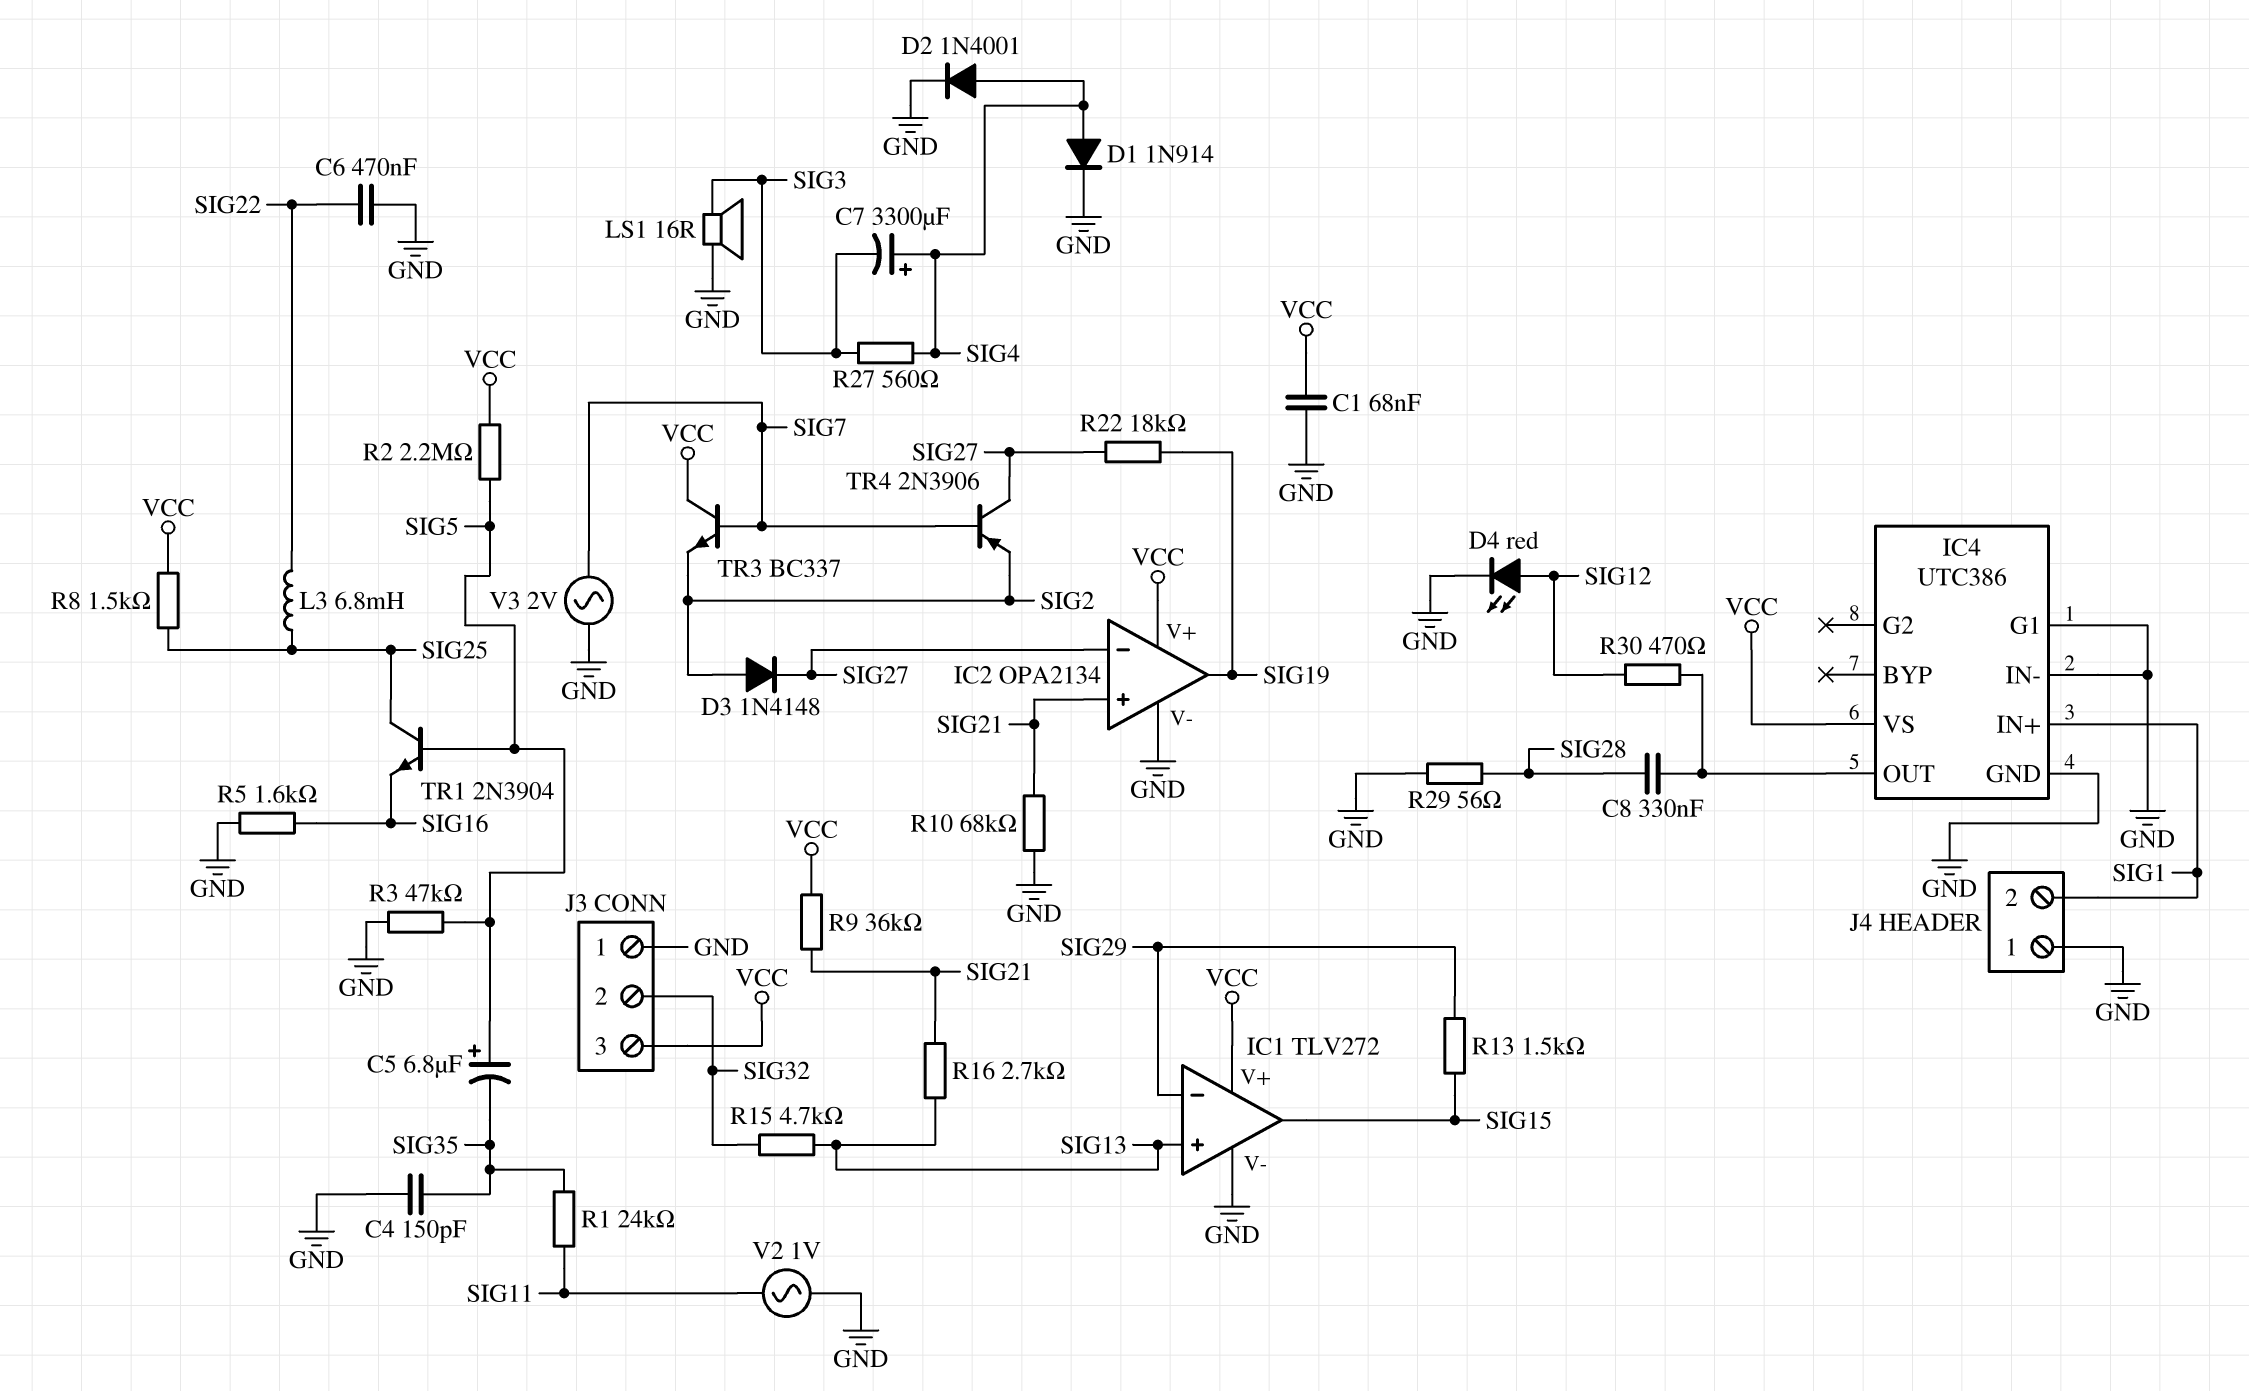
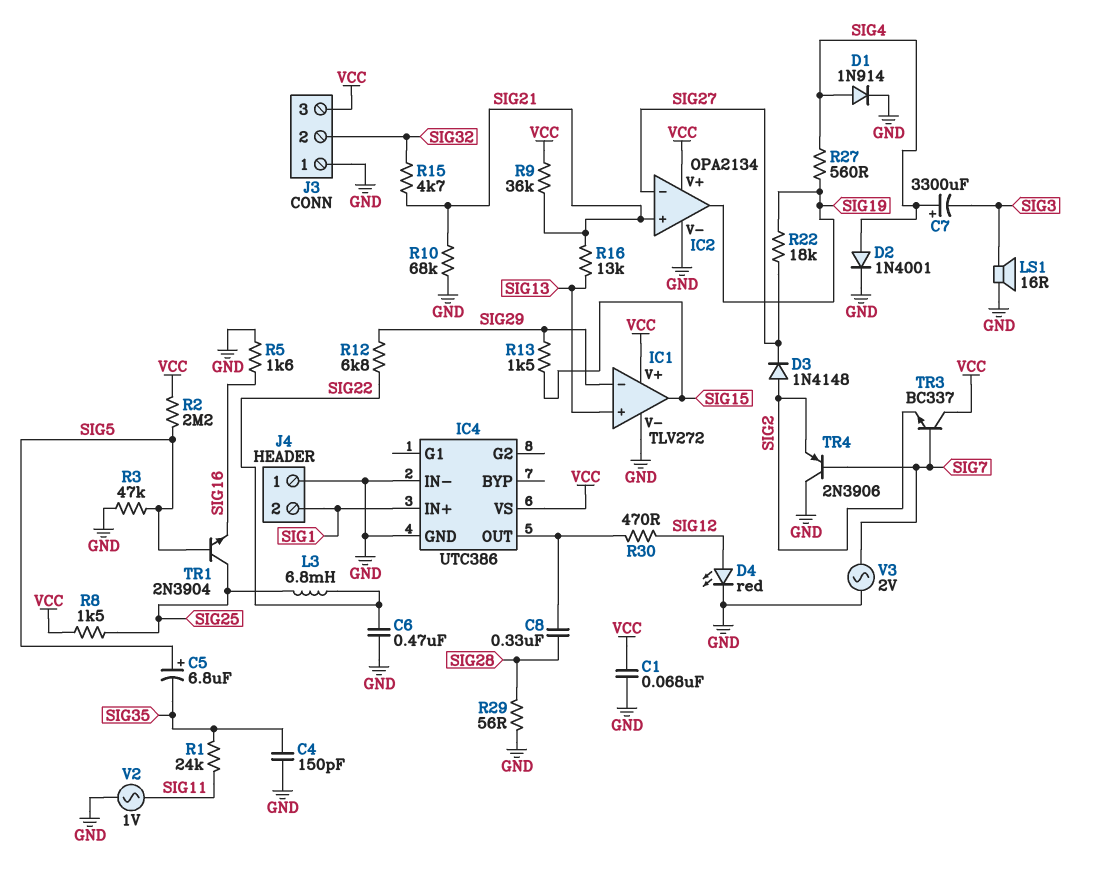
IC4 pin G1: GND -> none
R12: none -> 6.8k (SIG22, SIG29)
R15: 4.7k (SIG13, SIG32) -> 4.7k (SIG21, SIG32)
R16: 2.7k (SIG13, SIG21) -> 13k (SIG13, SIG21)
R27: 560 (SIG3, SIG4) -> 560 (SIG4, SIG19)
TR4: PNP 2N3906 (B SIG7, C SIG27, E SIG2) -> PNP 2N3906 (B SIG7, C GND, E SIG2)

